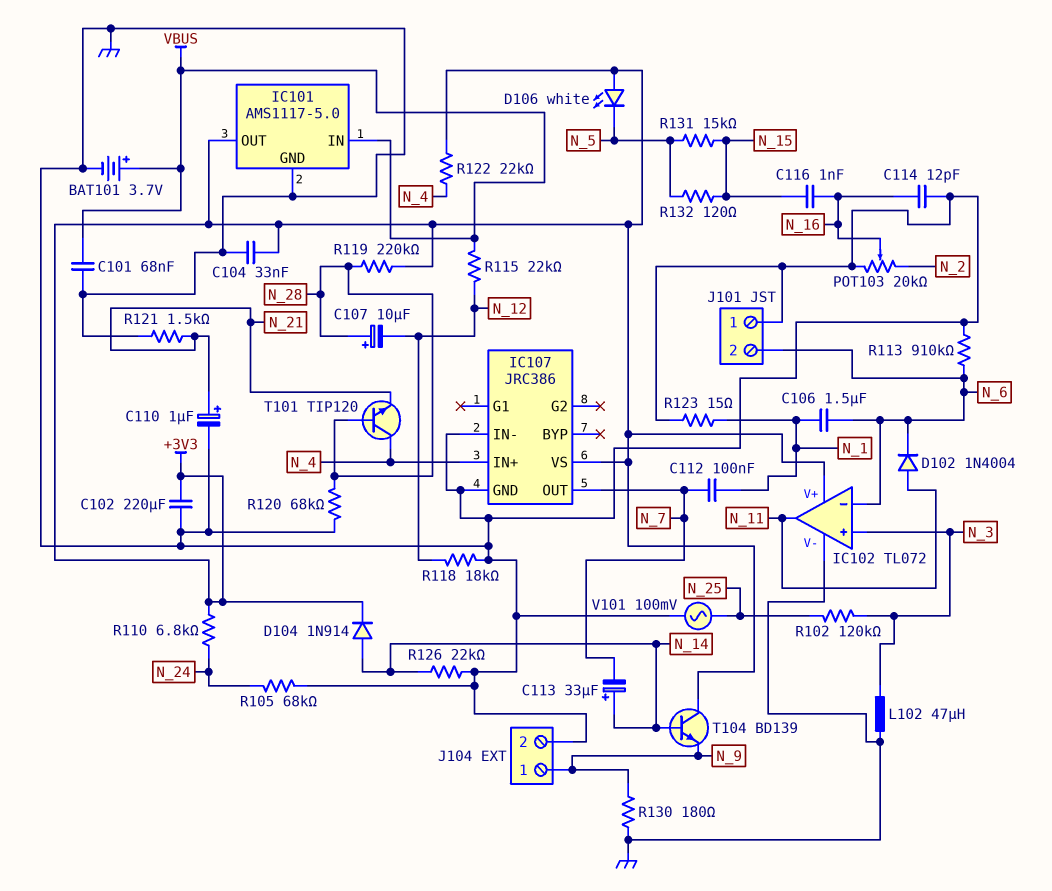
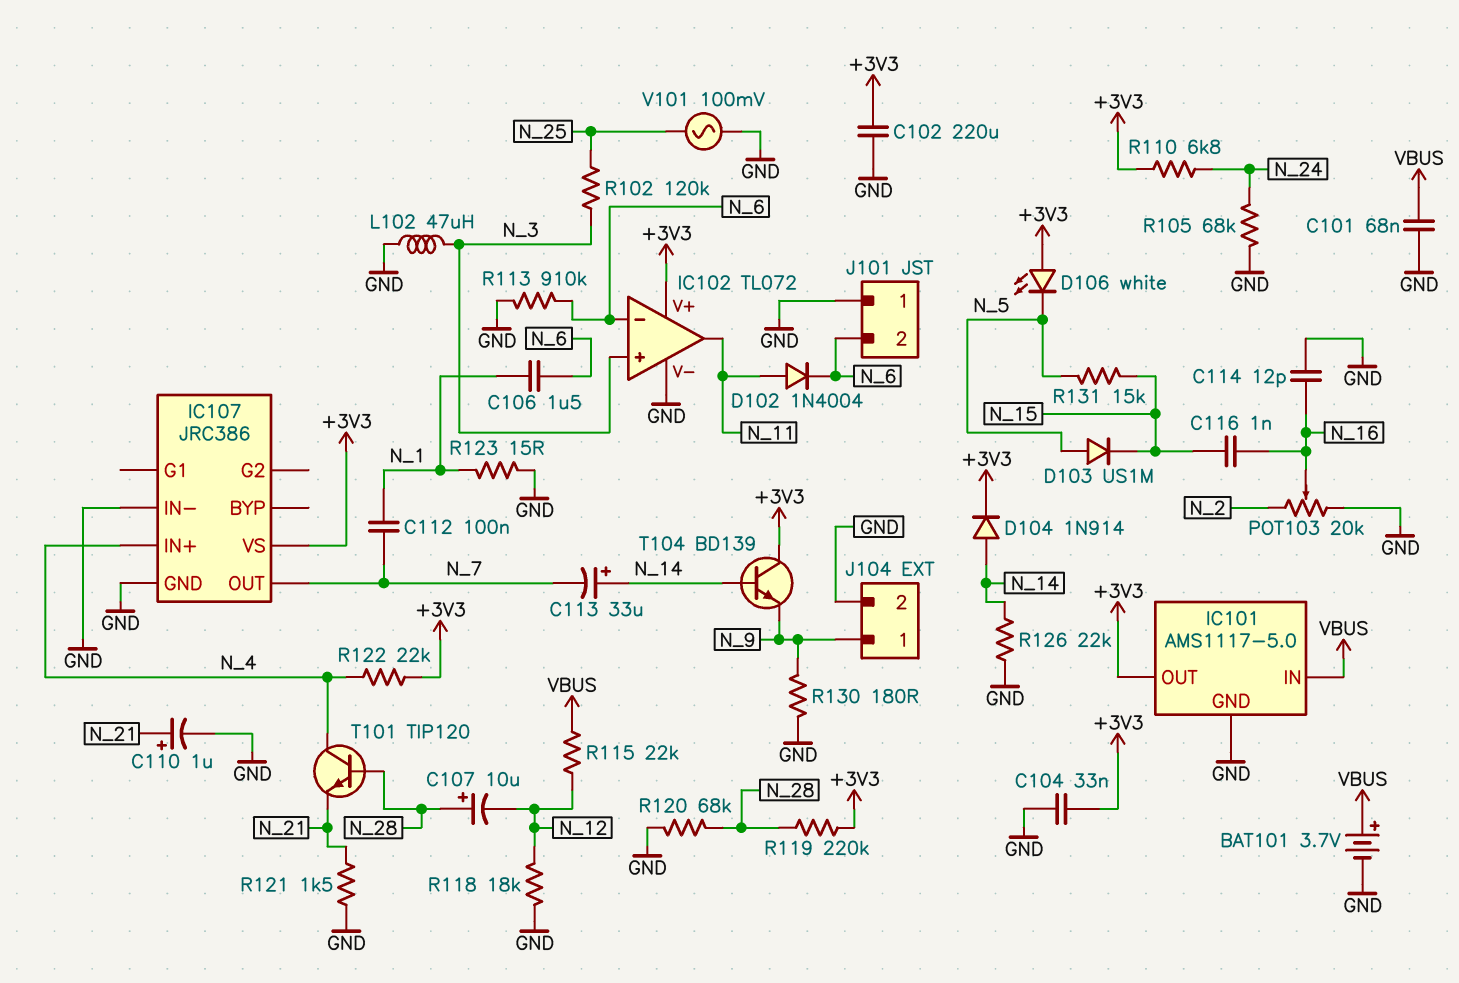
D103: none -> diode US1M (A N_5, K N_15)
R132: 120 (N_5, N_15) -> none

